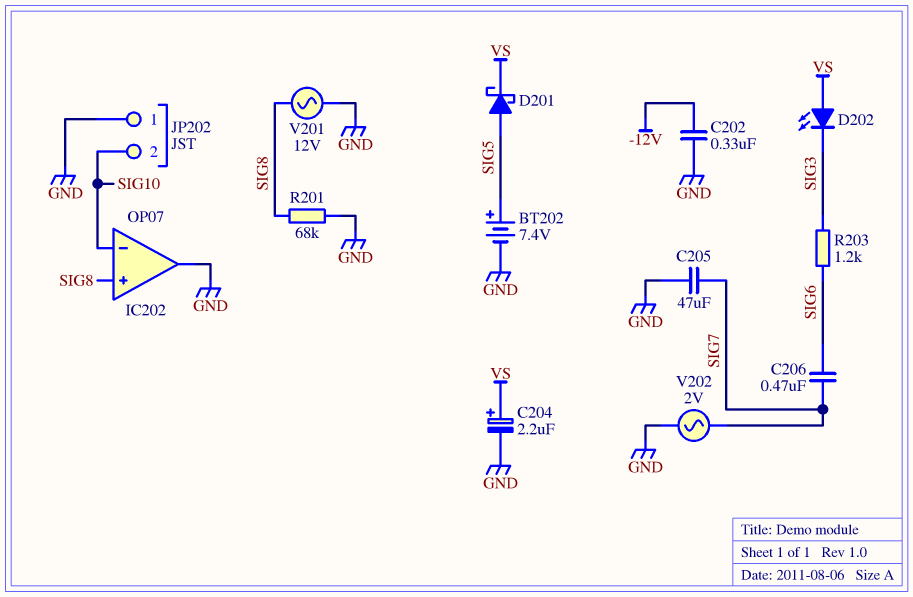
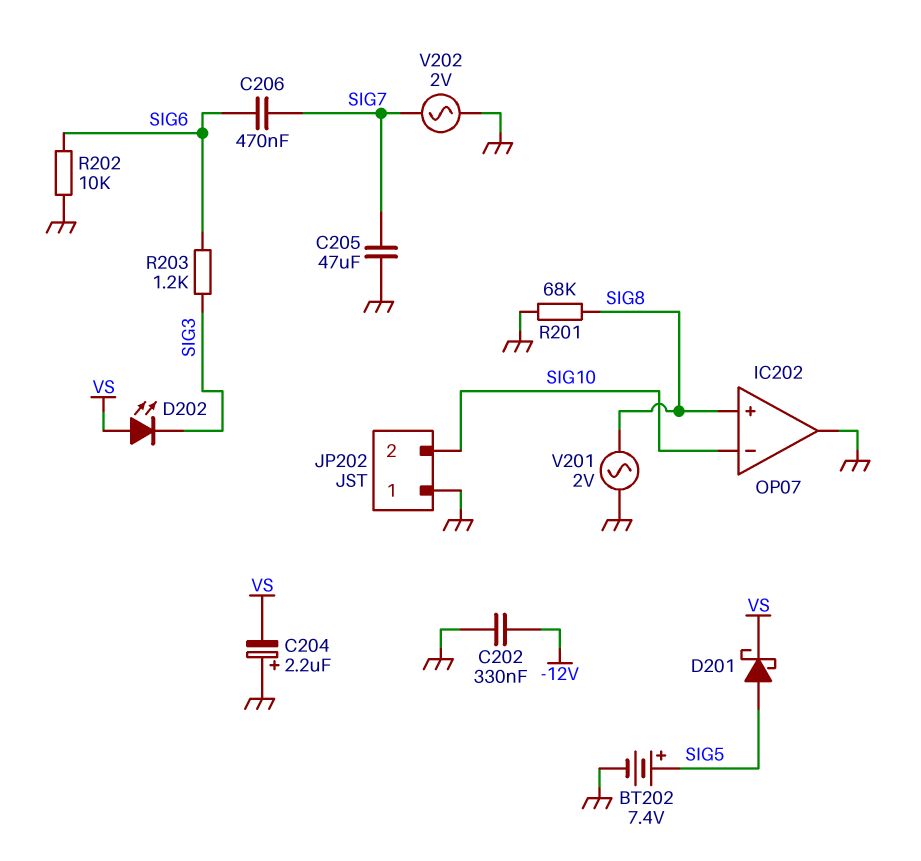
C204: 2.2uF (plus VS, minus GND) -> 2.2uF (plus GND, minus VS)
R202: none -> 10k (GND, SIG6)
V201: AC 12V (GND, SIG8) -> AC 2V (GND, SIG8)

